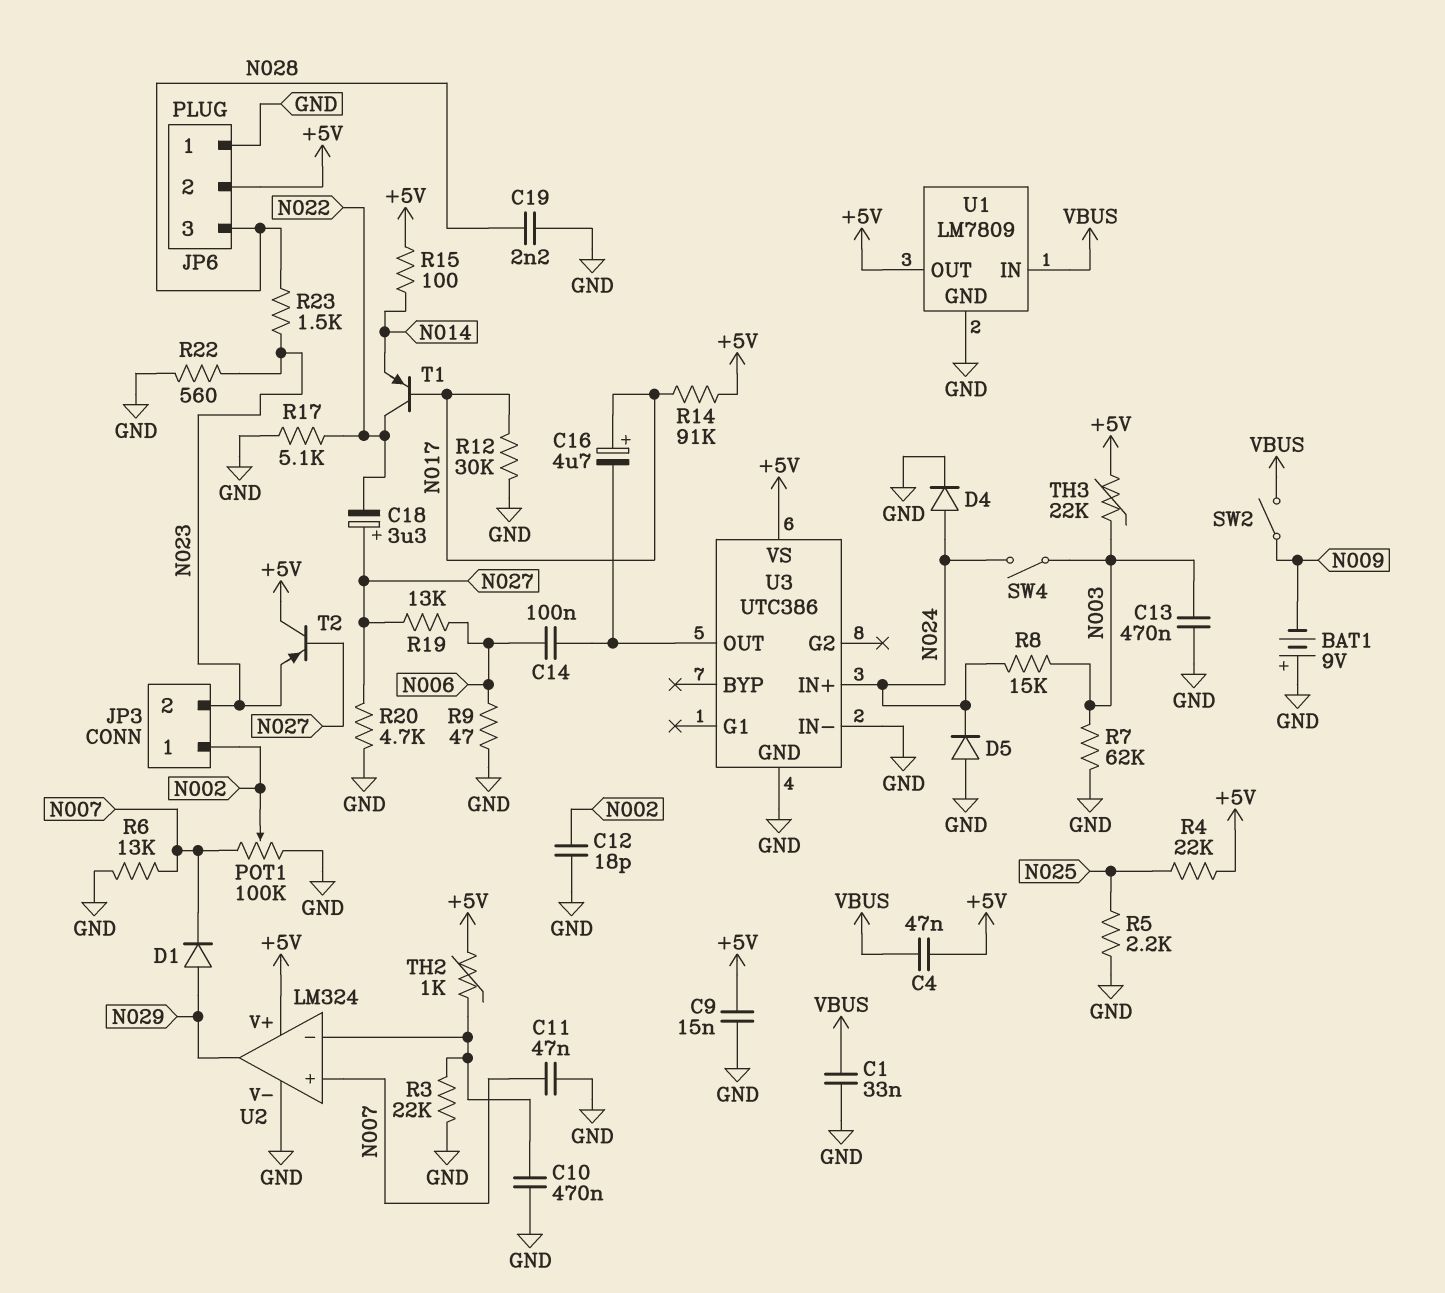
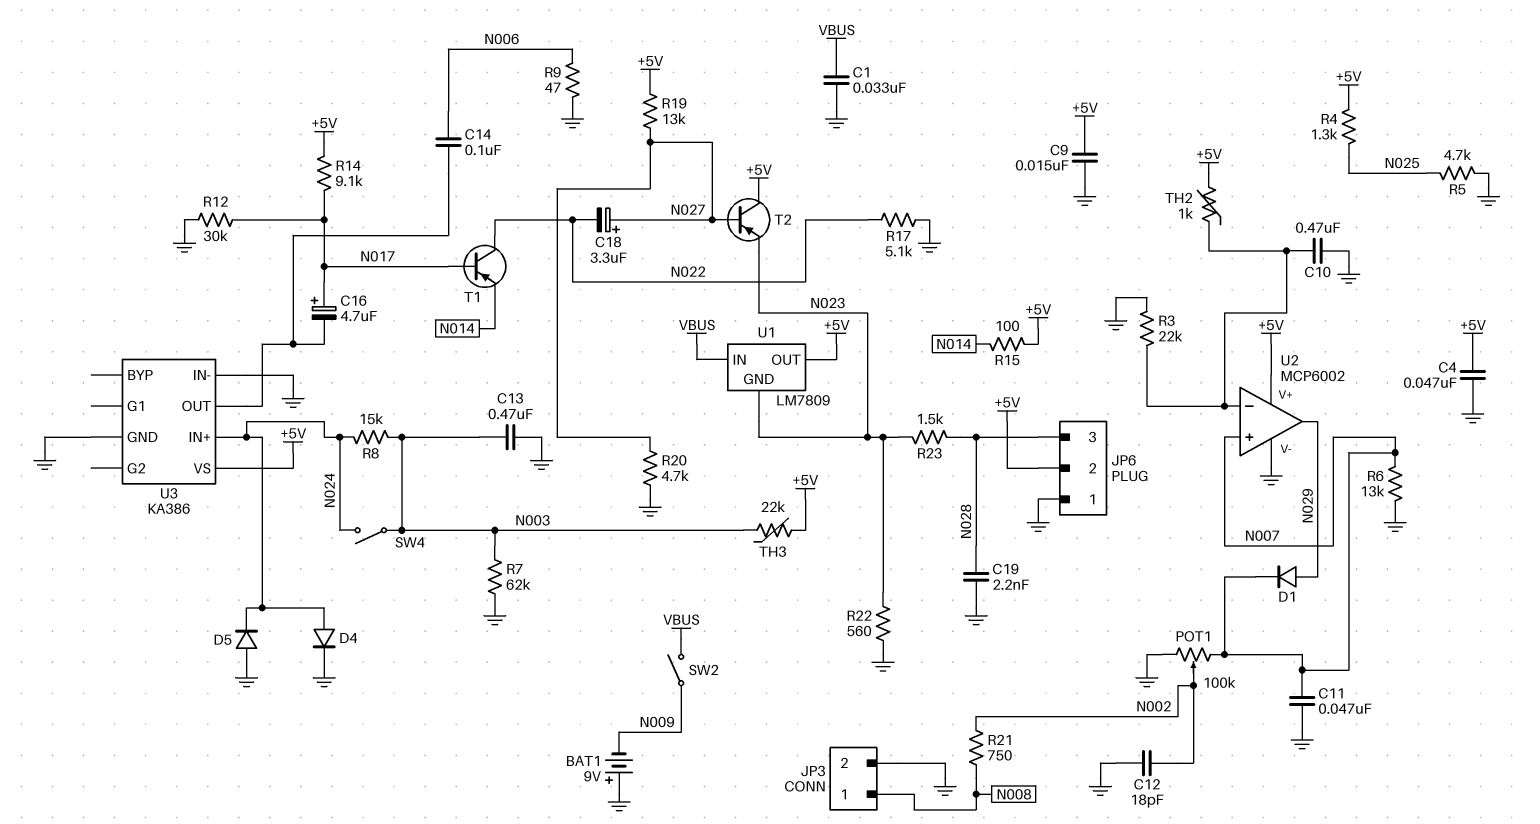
C4: 47nF (+5V, VBUS) -> 47nF (+5V, GND)
JP3 pin 1: N002 -> N008
JP3 pin 2: N023 -> GND
R4: 22k (+5V, N025) -> 1.3k (+5V, N025)
R5: 2.2k (GND, N025) -> 4.7k (GND, N025)
R14: 91k (+5V, N017) -> 9.1k (+5V, N017)
R19: 13k (N006, N027) -> 13k (+5V, N027)
R21: none -> 750 (N002, N008)
U1 pin GND: GND -> N023
U2: LM324 -> MCP6002
U3: UTC386 -> KA386

